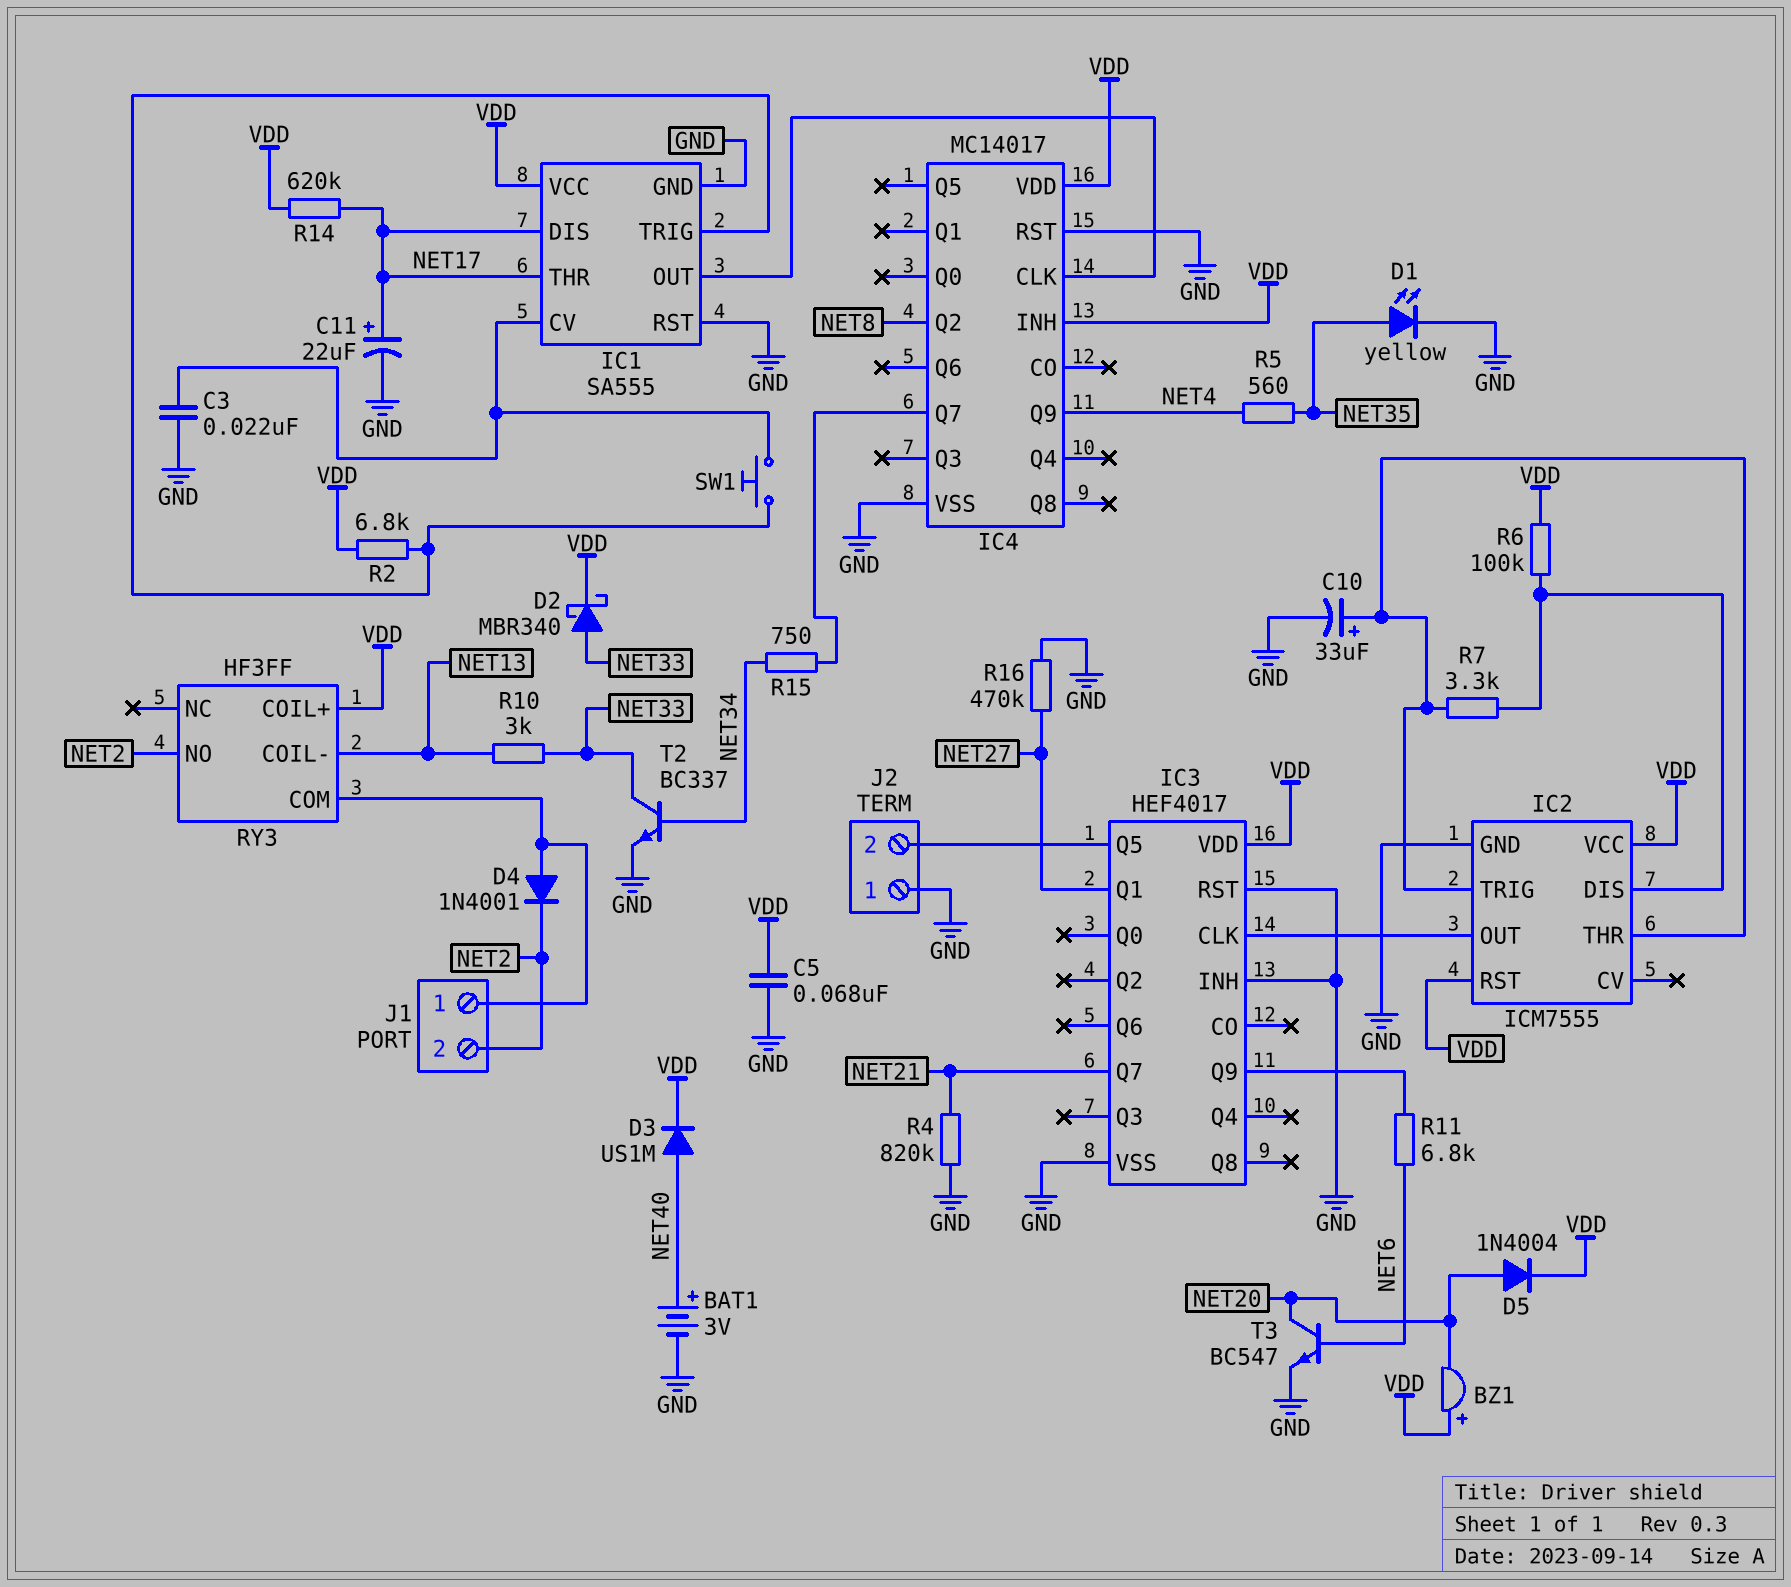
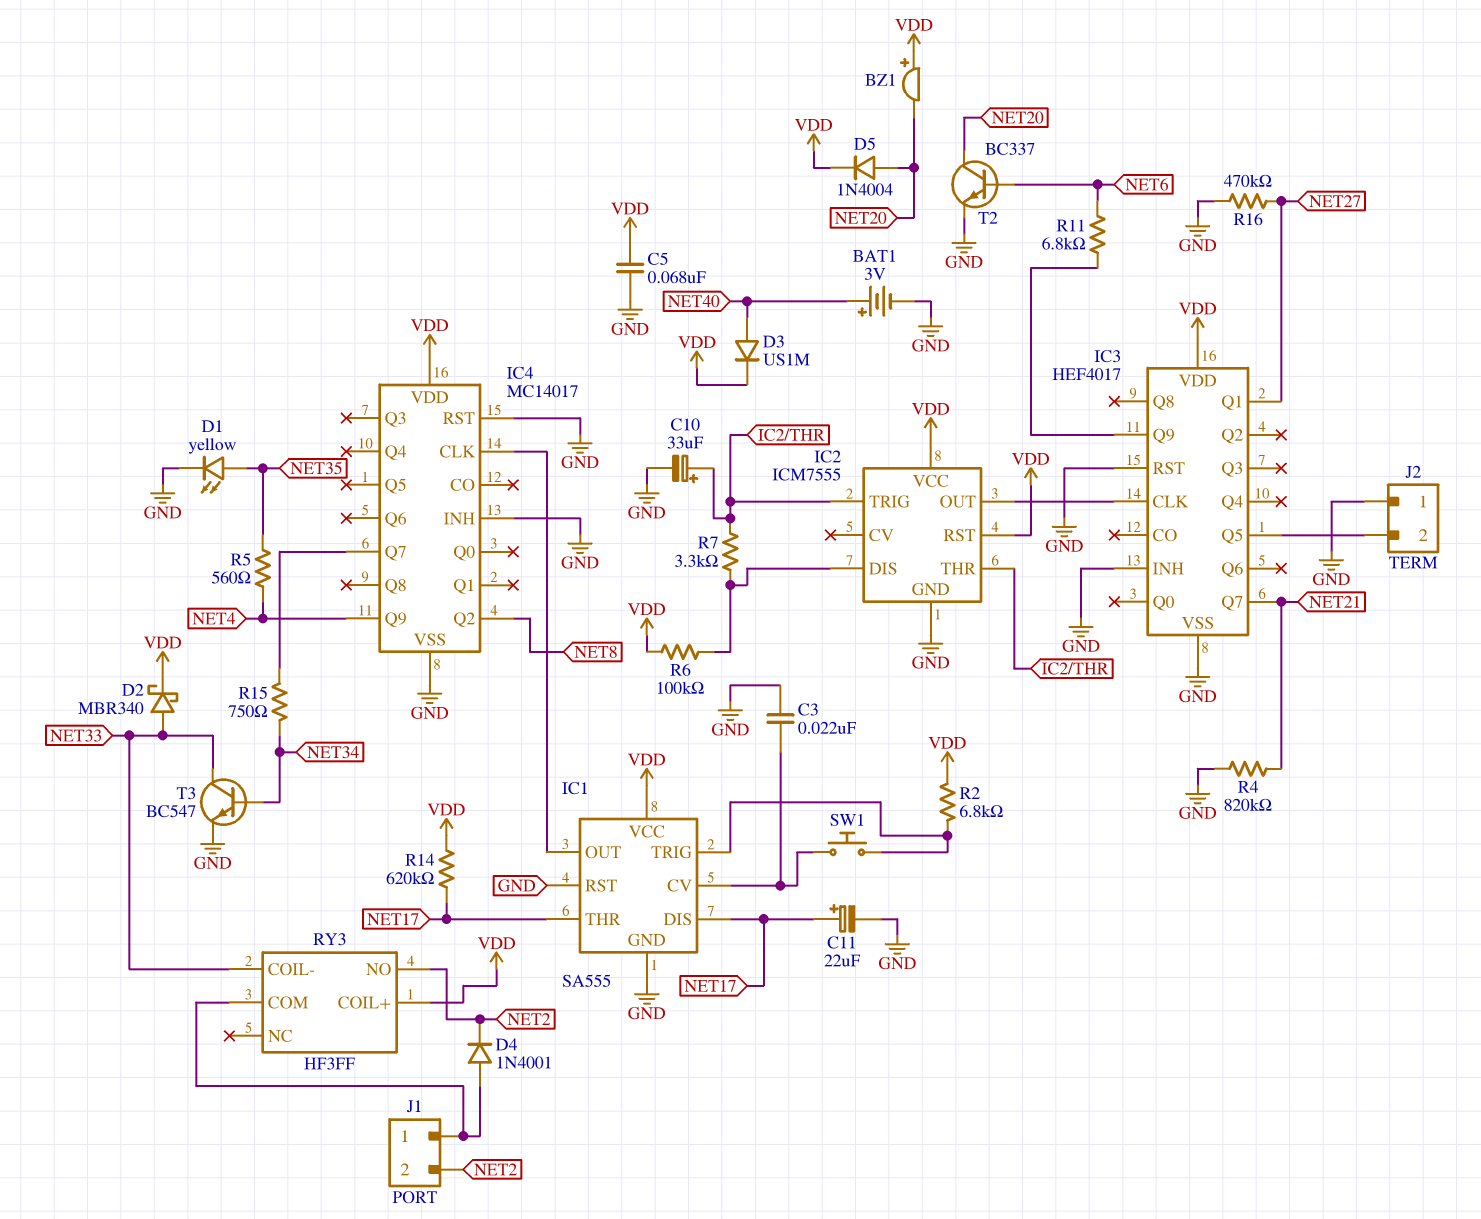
IC4 pin INH: VDD -> GND
R10: 3k (NET13, NET33) -> none
RY3 pin COIL-: NET13 -> NET33
T2: NPN BC337 (B NET34, C NET33, E GND) -> NPN BC337 (B NET6, C NET20, E GND)
T3: NPN BC547 (B NET6, C NET20, E GND) -> NPN BC547 (B NET34, C NET33, E GND)

